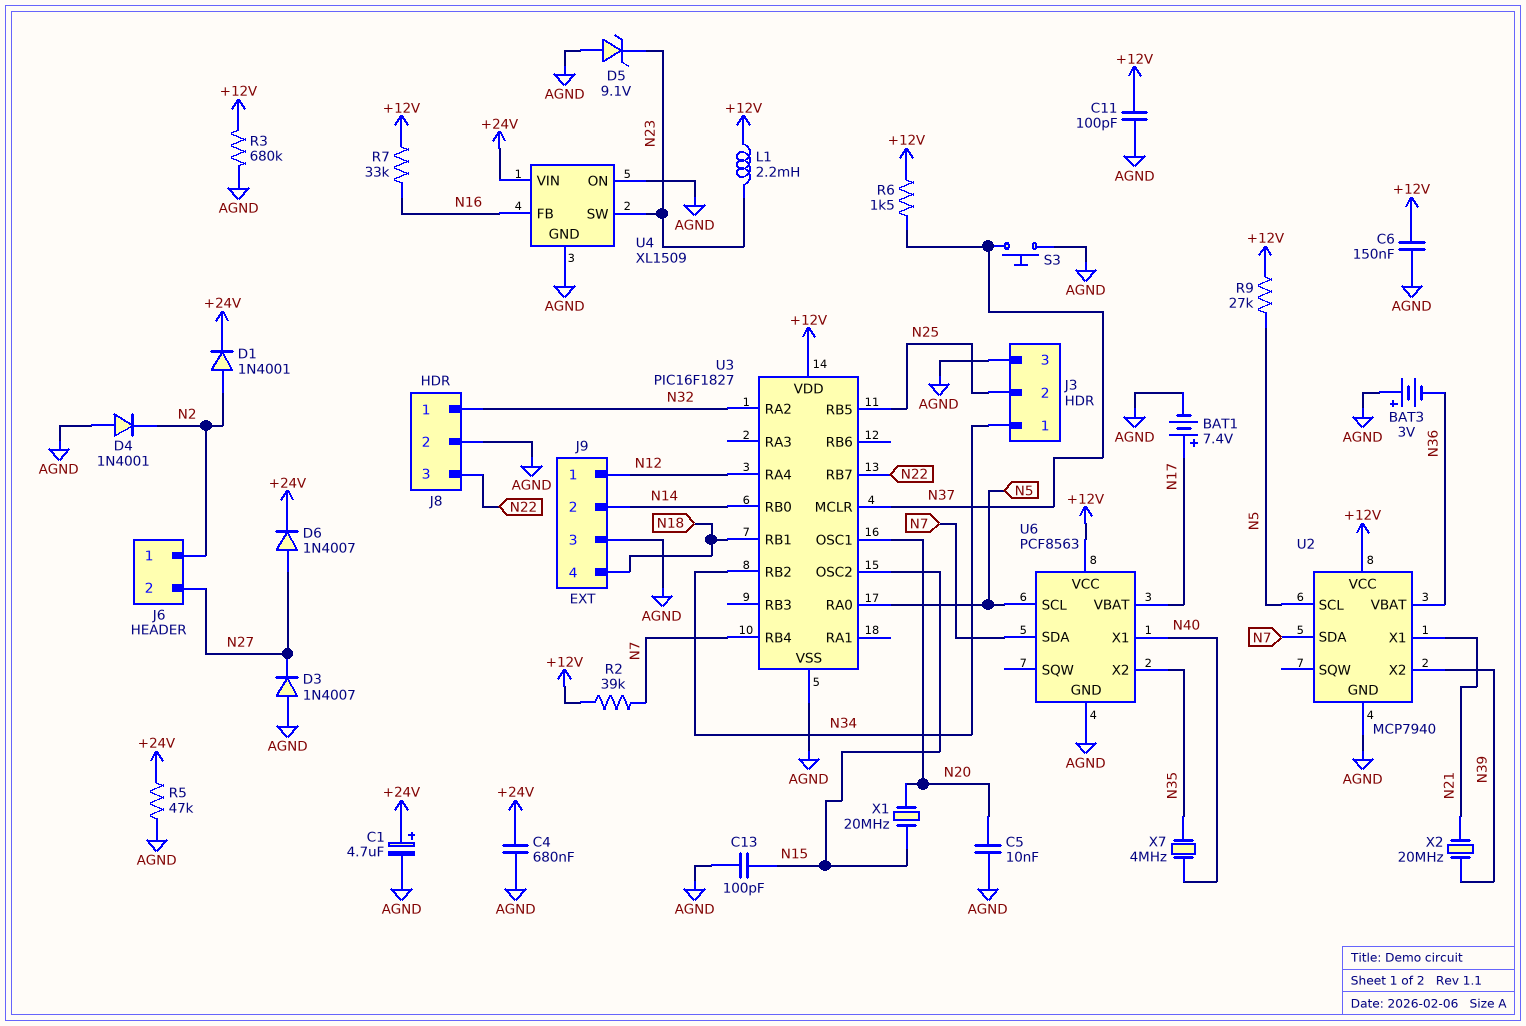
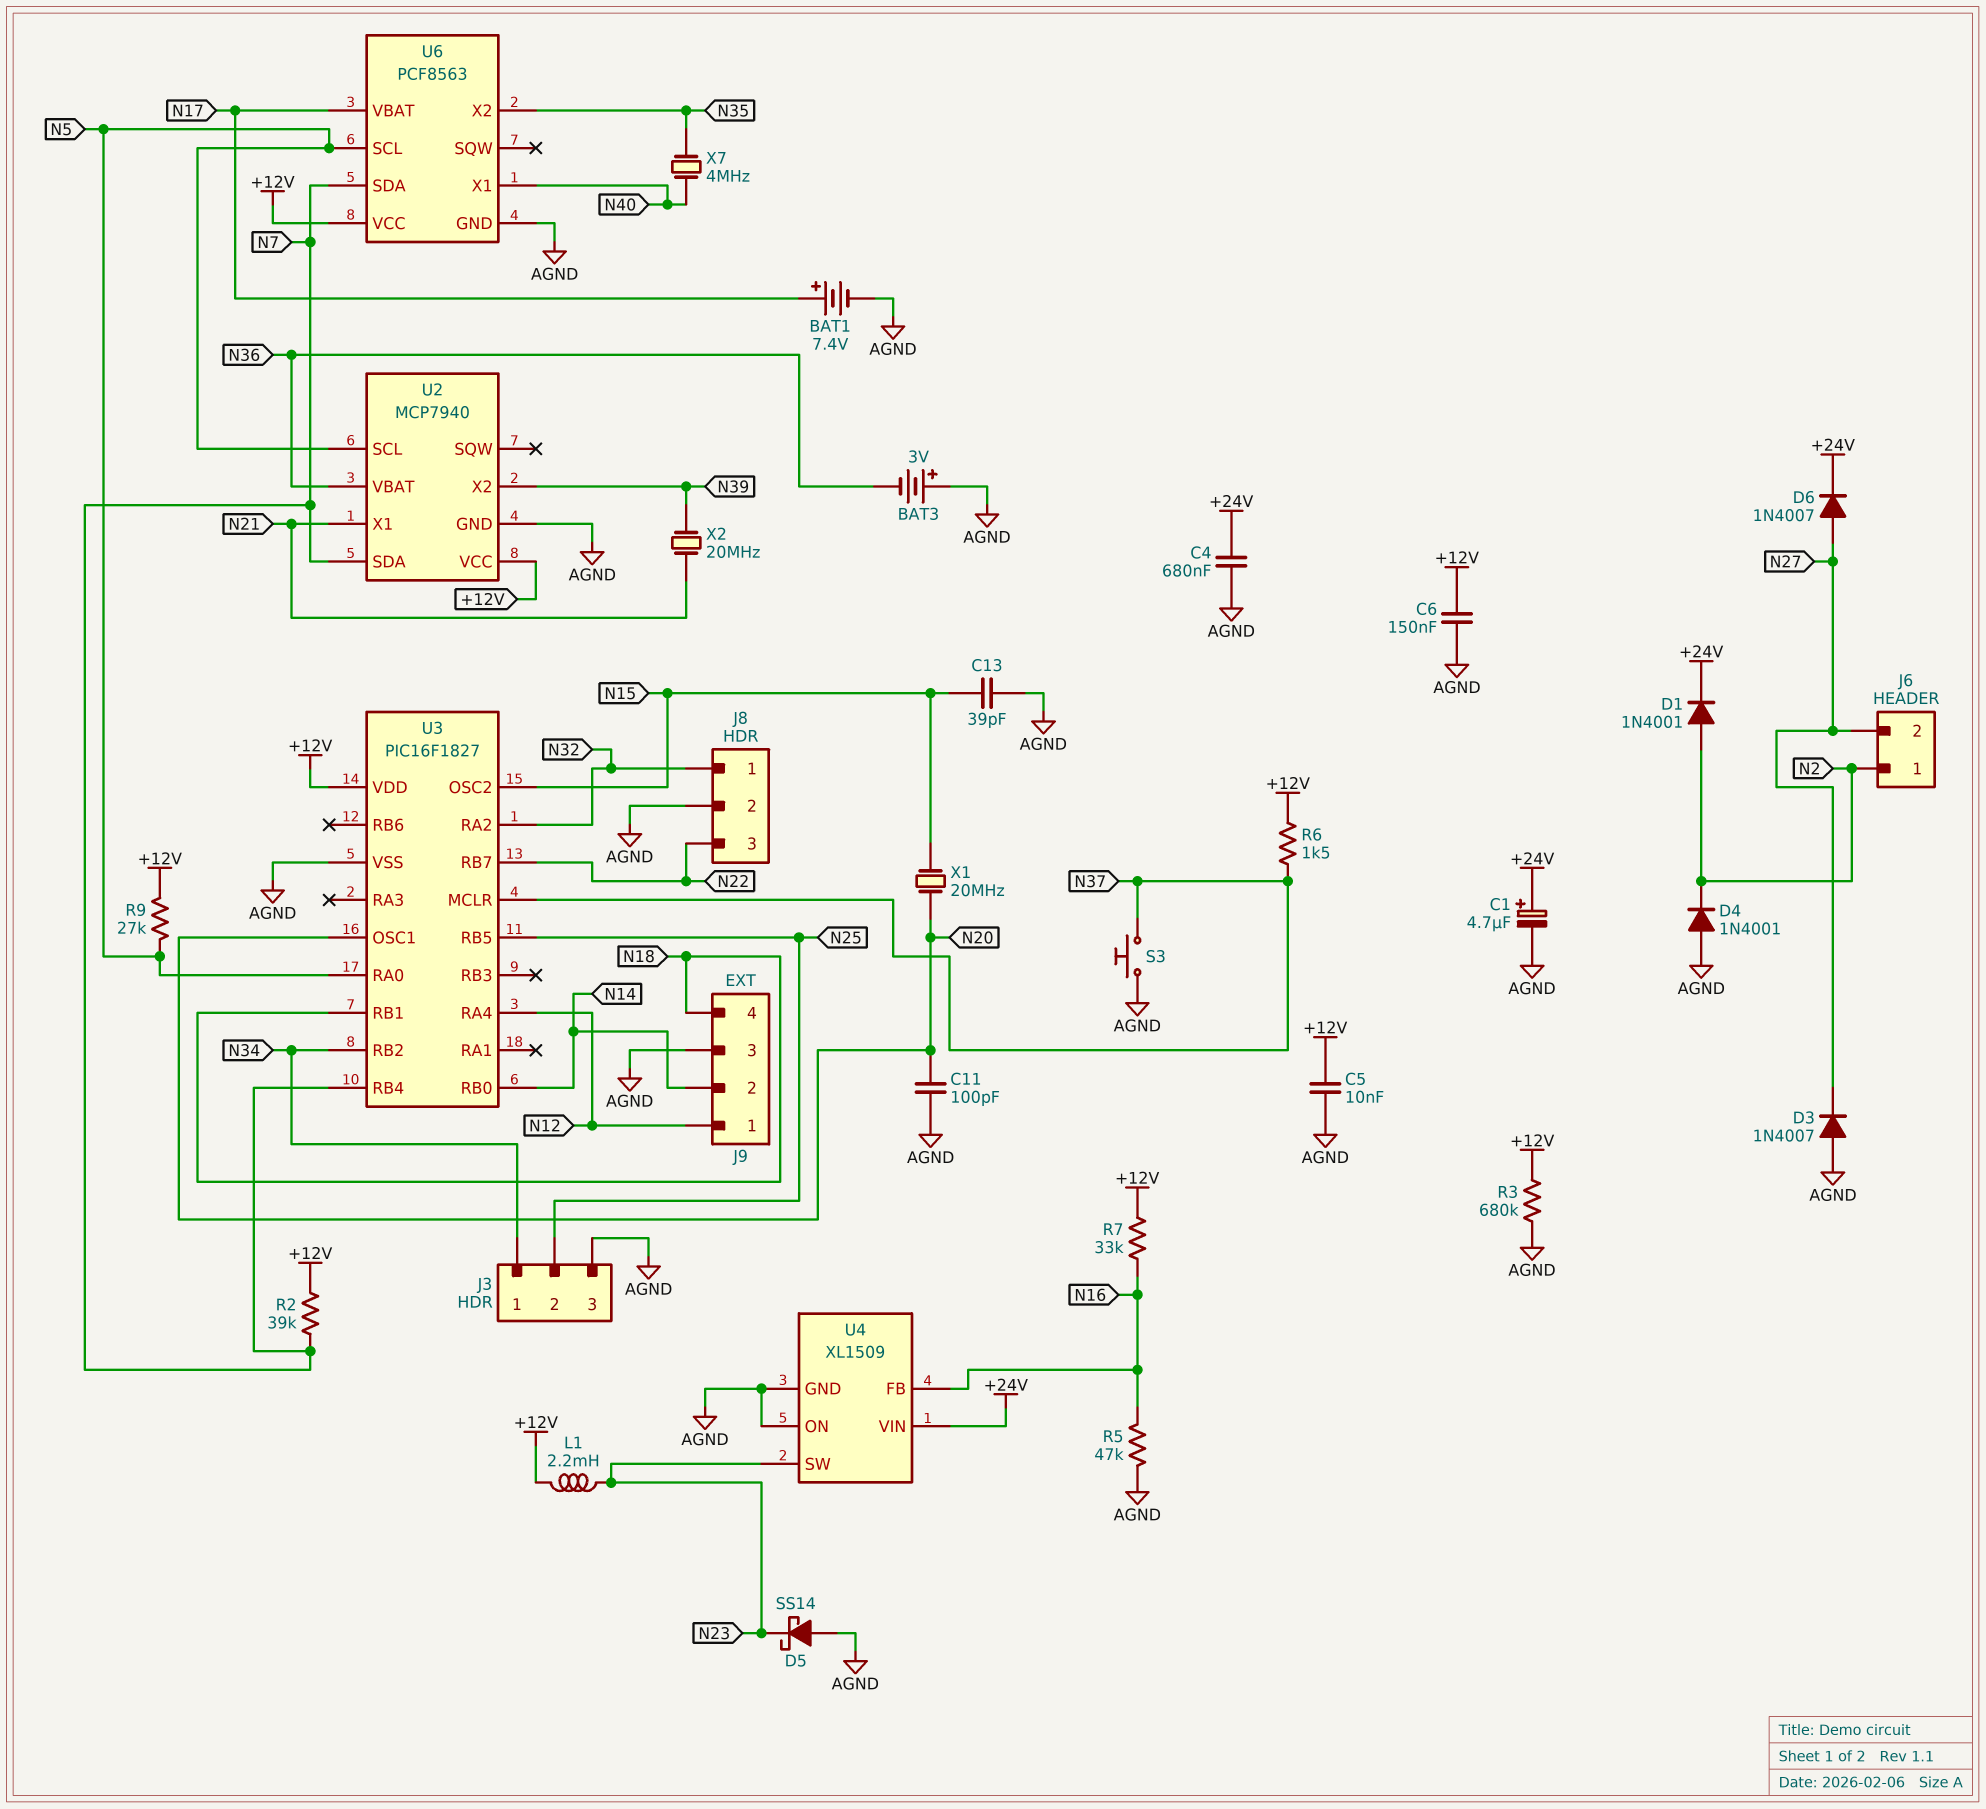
C5: 10nF (AGND, N20) -> 10nF (+12V, AGND)
C11: 100pF (+12V, AGND) -> 100pF (AGND, N20)
C13: 100pF (AGND, N15) -> 39pF (AGND, N15)
D5: zener 9.1V (A AGND, K N23) -> schottky SS14 (A AGND, K N23)
R5: 47k (+24V, AGND) -> 47k (AGND, N16)

